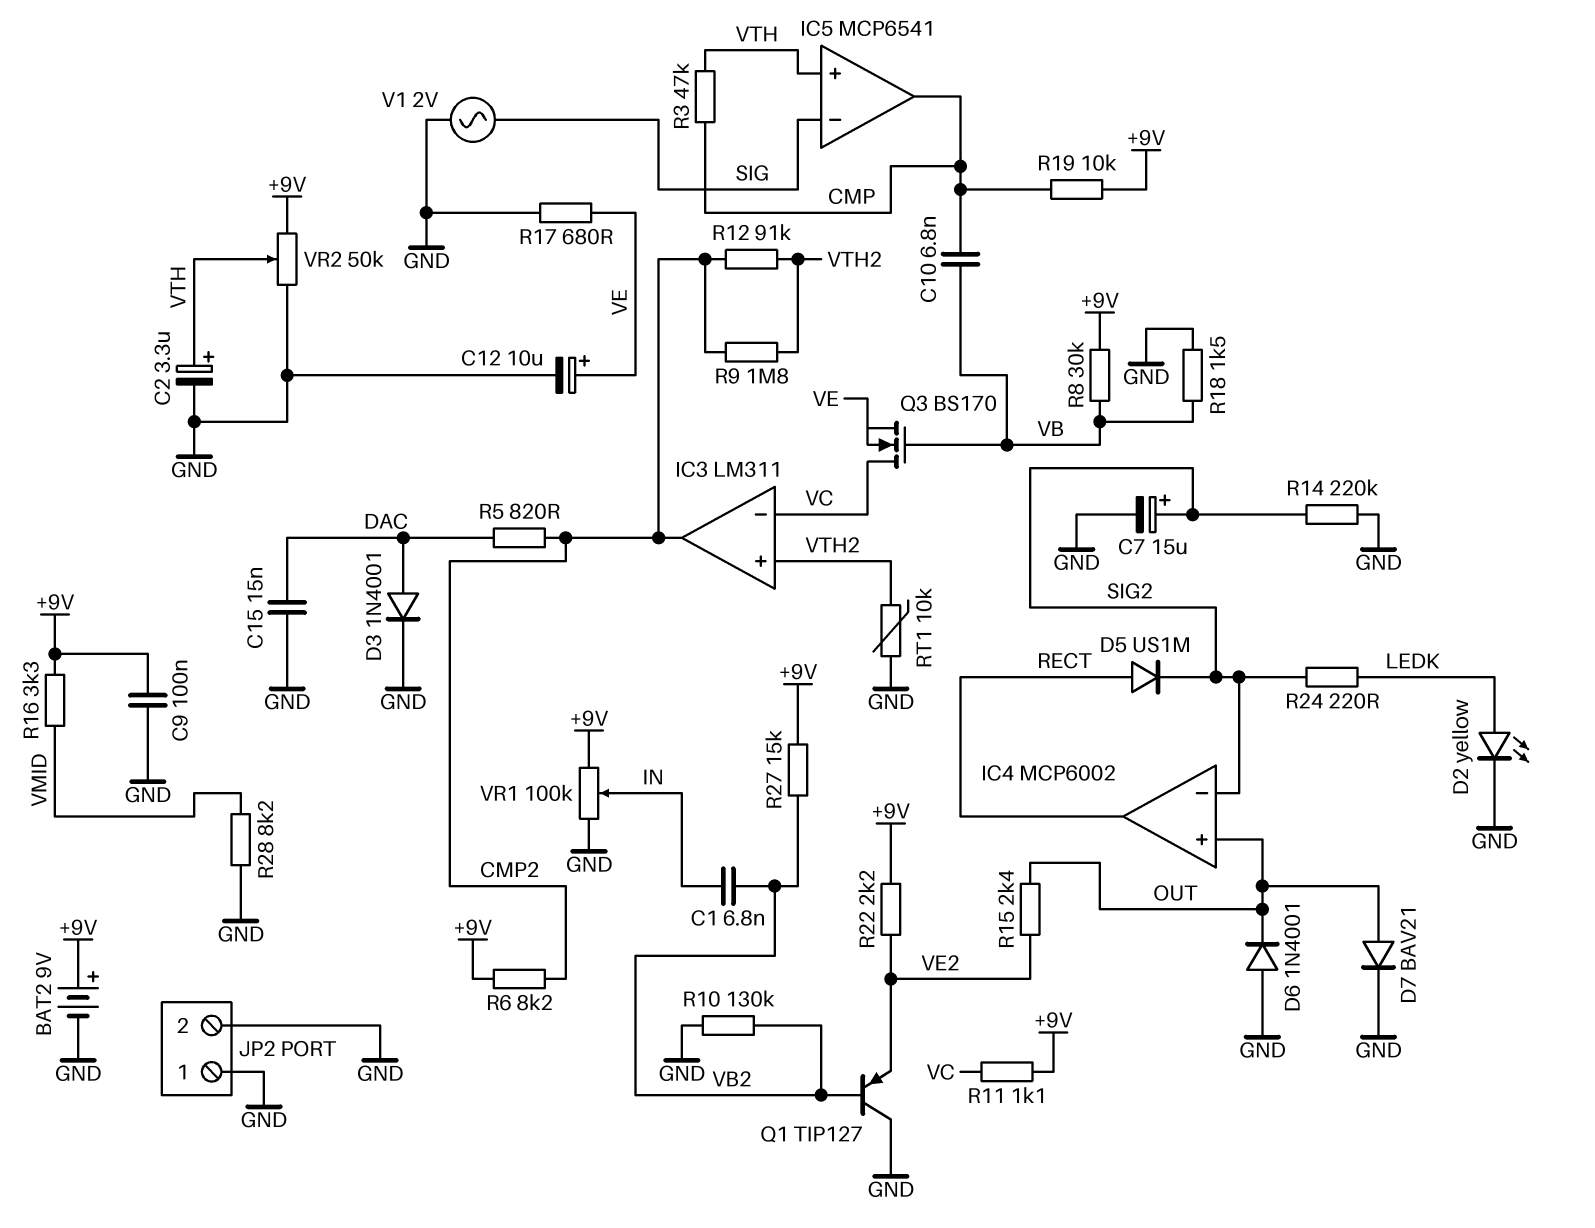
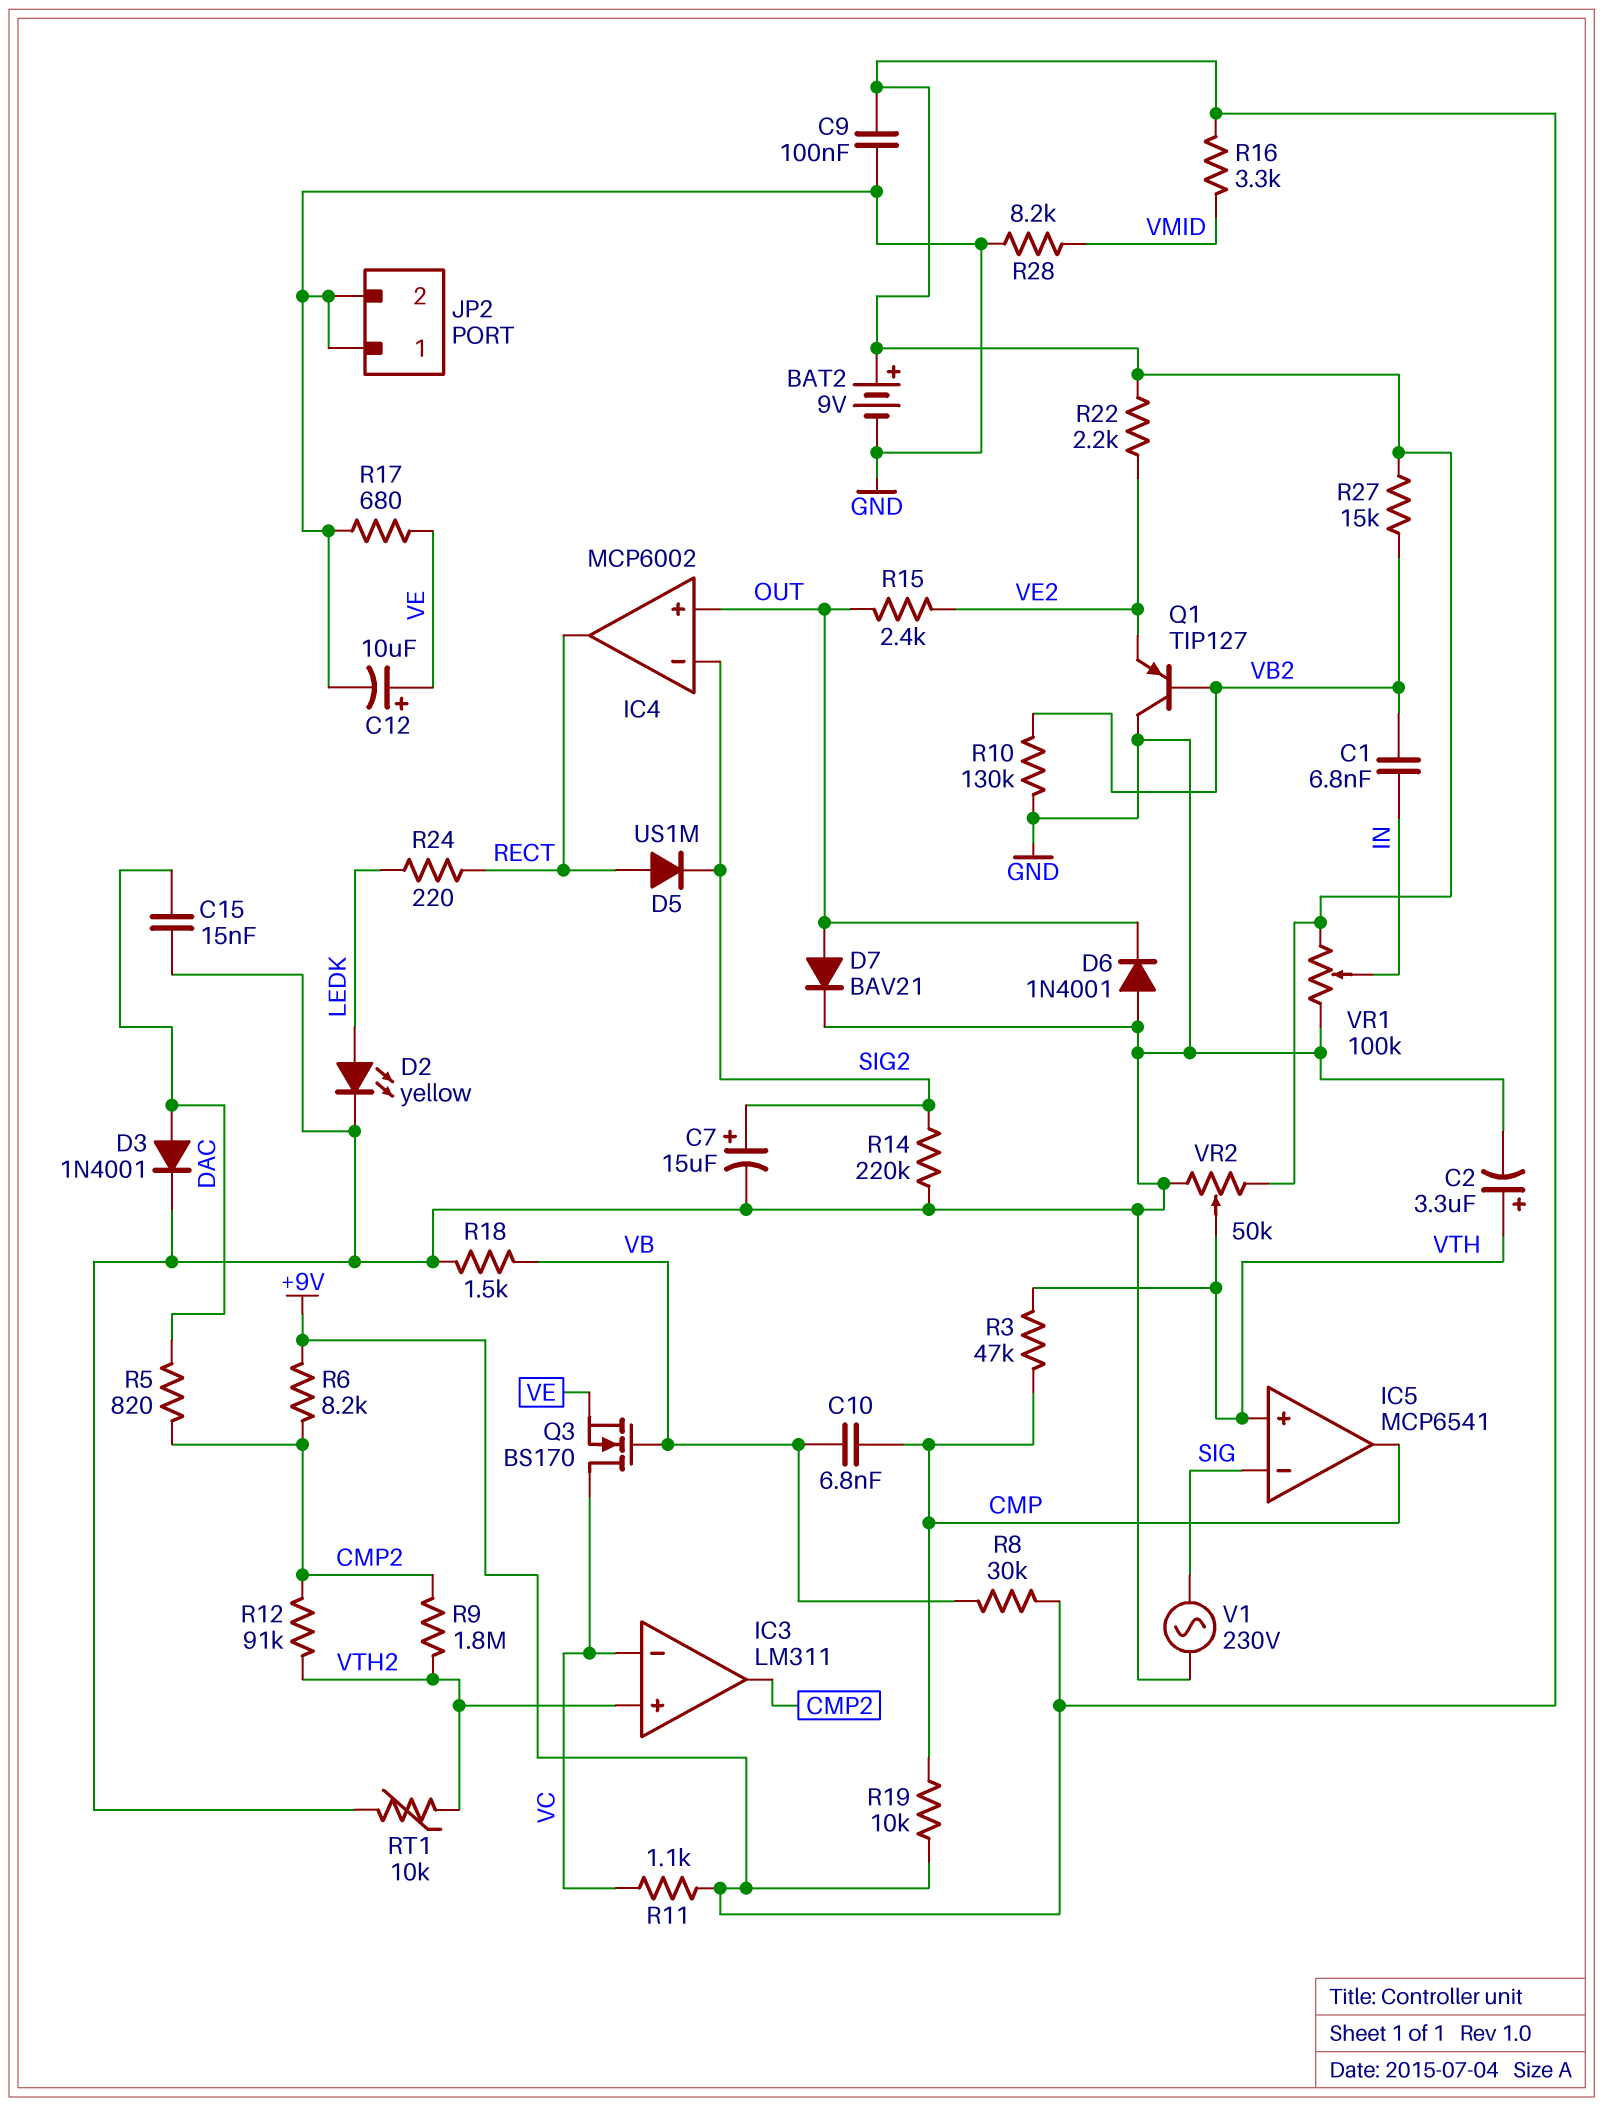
R24: 220 (LEDK, SIG2) -> 220 (LEDK, RECT)
V1: AC 2V (GND, SIG) -> AC 230V (GND, SIG)

